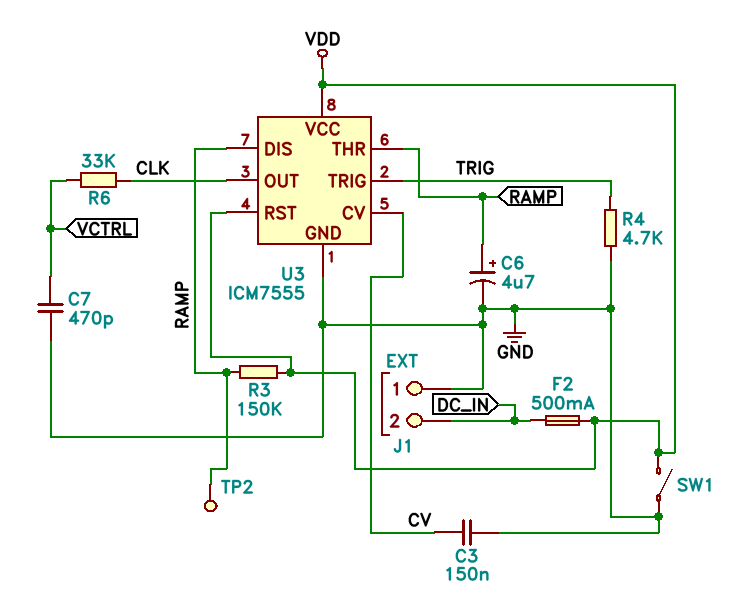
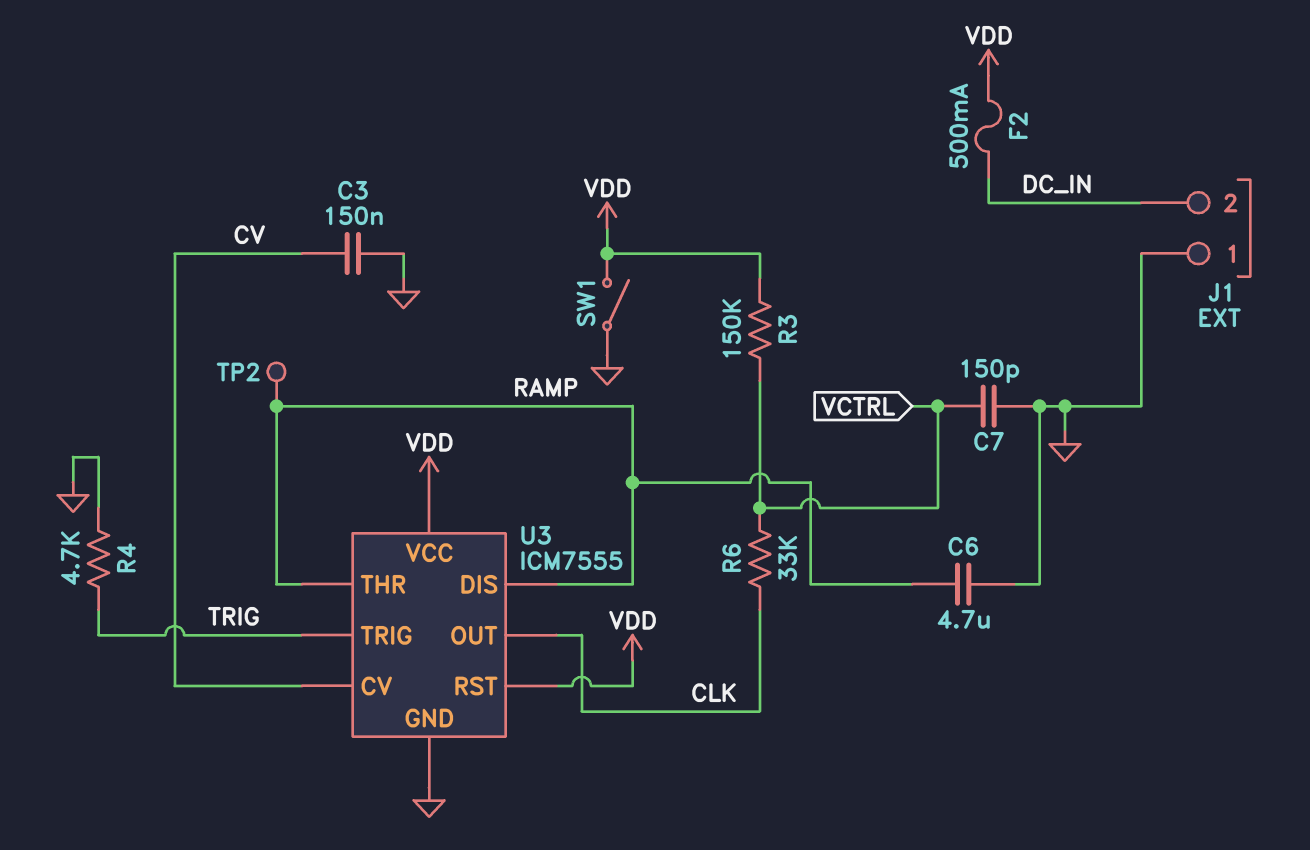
C6: 4.7uF (plus RAMP, minus GND) -> 4.7uF (GND, RAMP)
C7: 470pF (GND, VCTRL) -> 150pF (GND, VCTRL)
R3: 150k (RAMP, VDD) -> 150k (VCTRL, VDD)

